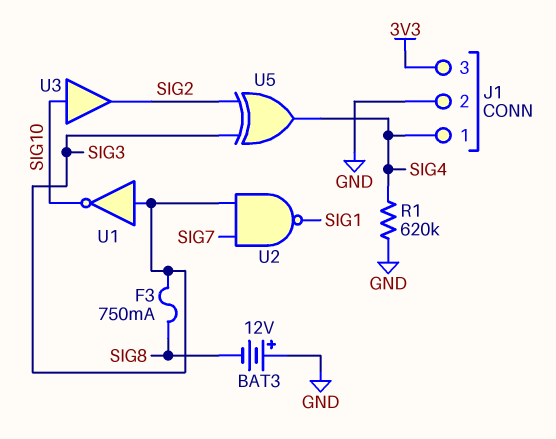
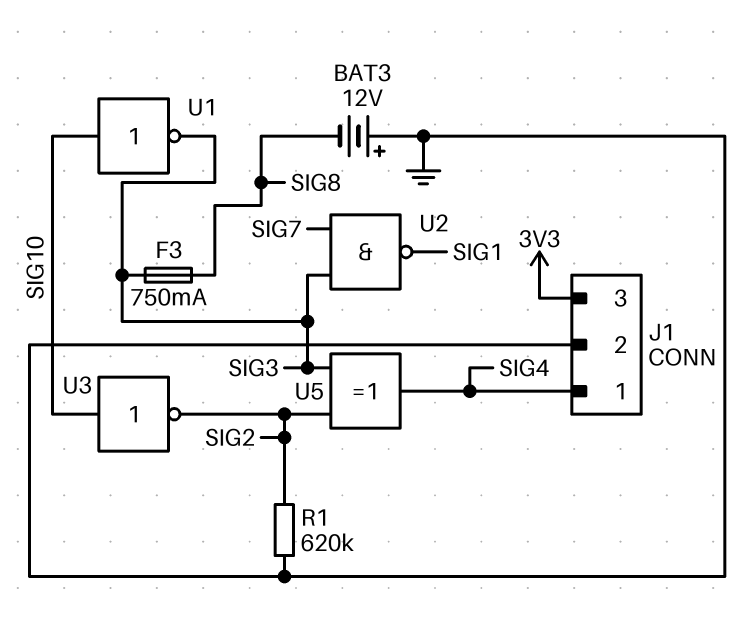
R1: 620k (GND, SIG4) -> 620k (GND, SIG2)
U1: NOT (in SIG3, out SIG10) -> NOT (in SIG10, out SIG3)
U3: buffer (in SIG10, out SIG2) -> NOT (in SIG10, out SIG2)

